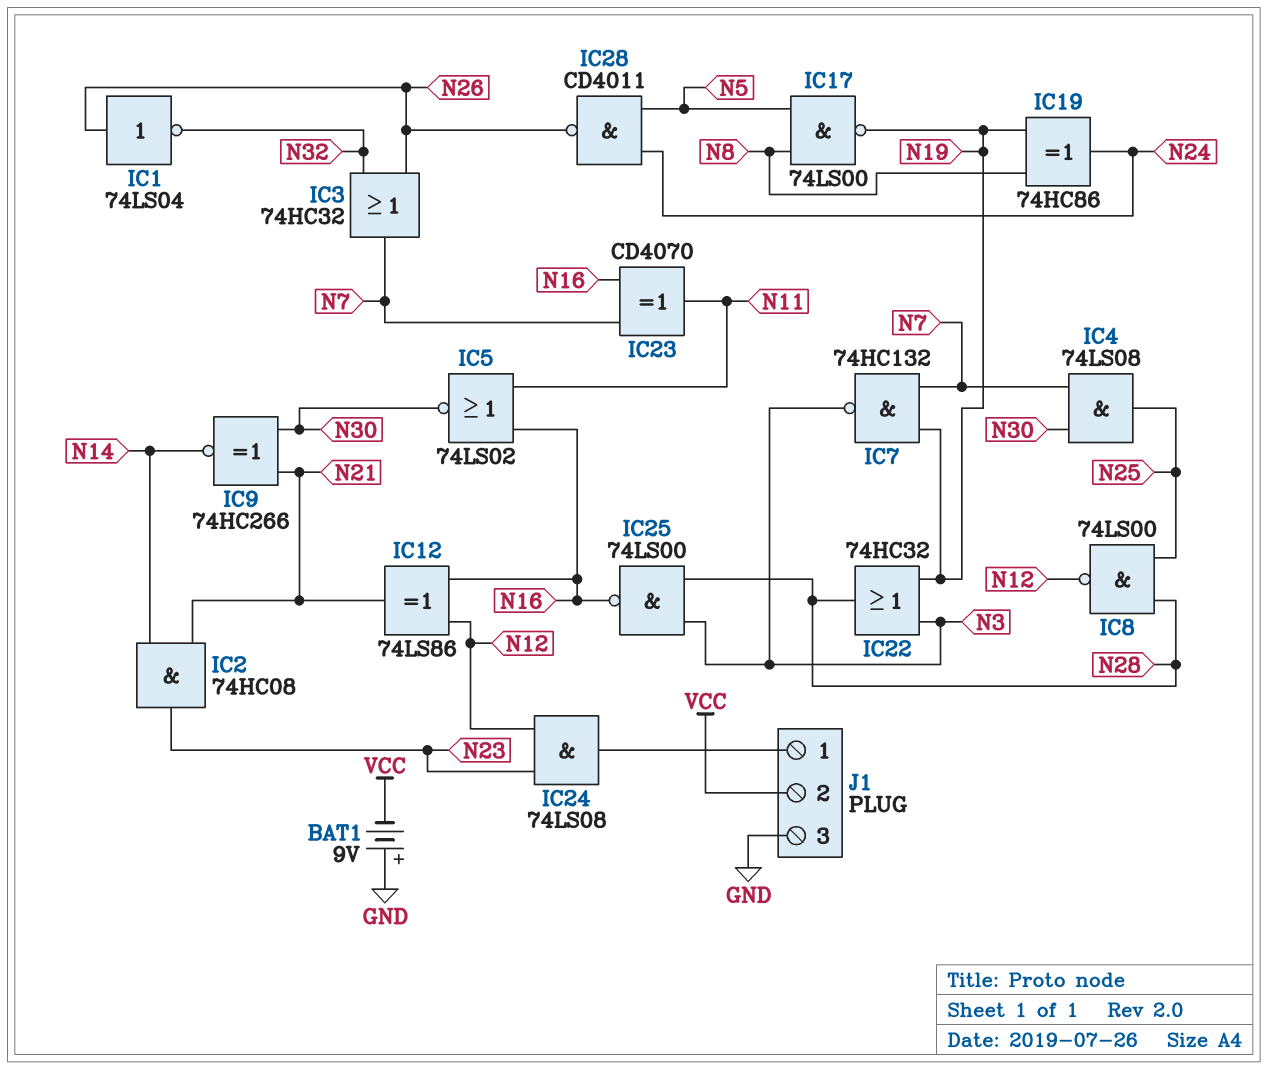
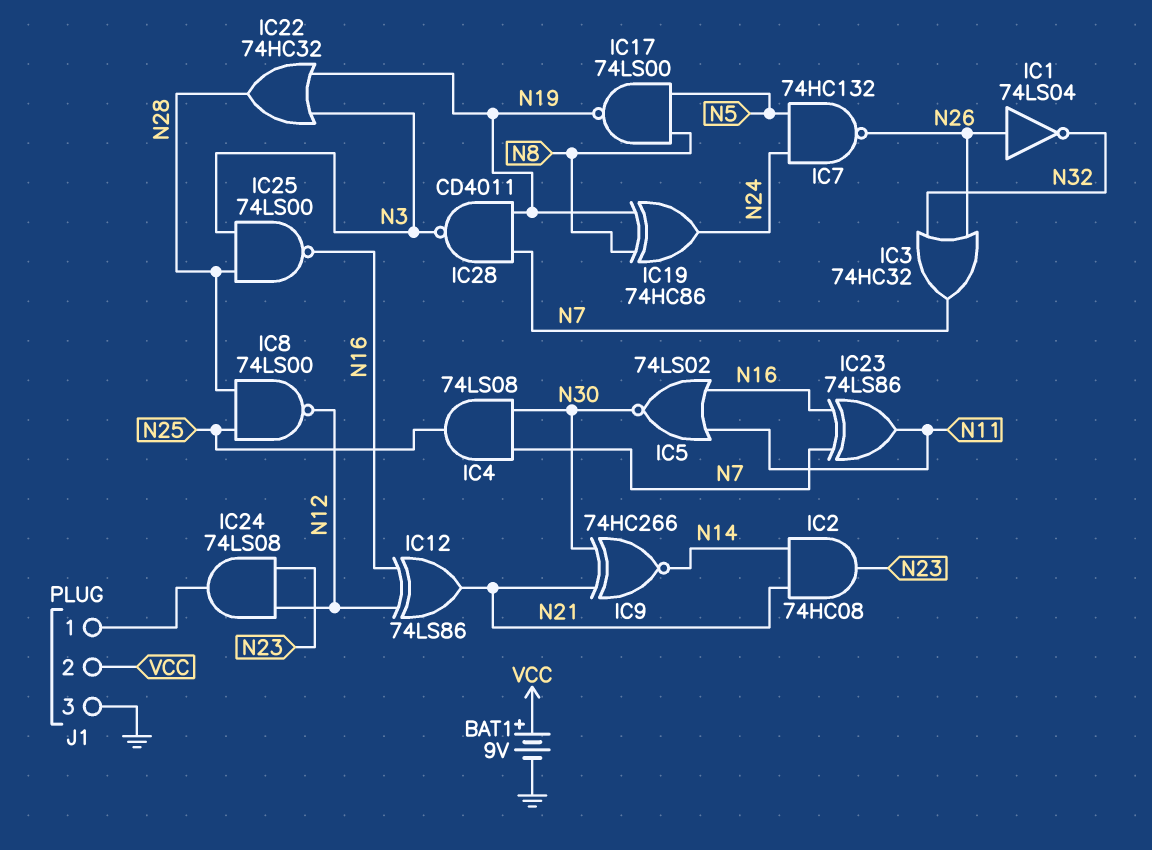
BAT1: 9V (plus GND, minus VCC) -> 9V (plus VCC, minus GND)
IC7: NAND 74HC132 (in N7, in N19, out N3) -> NAND 74HC132 (in N5, in N24, out N26)
IC23: XOR CD4070 (in N7, in N16, out N11) -> XOR 74LS86 (in N7, in N16, out N11)
IC28: NAND CD4011 (in N5, in N24, out N26) -> NAND CD4011 (in N7, in N19, out N3)

